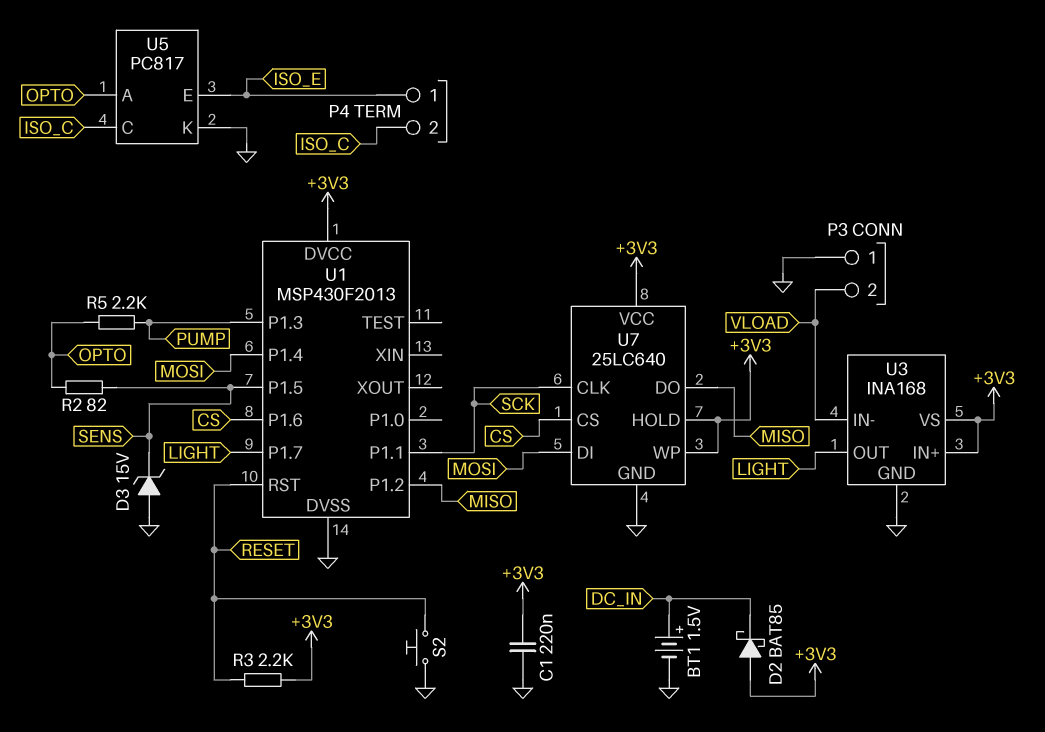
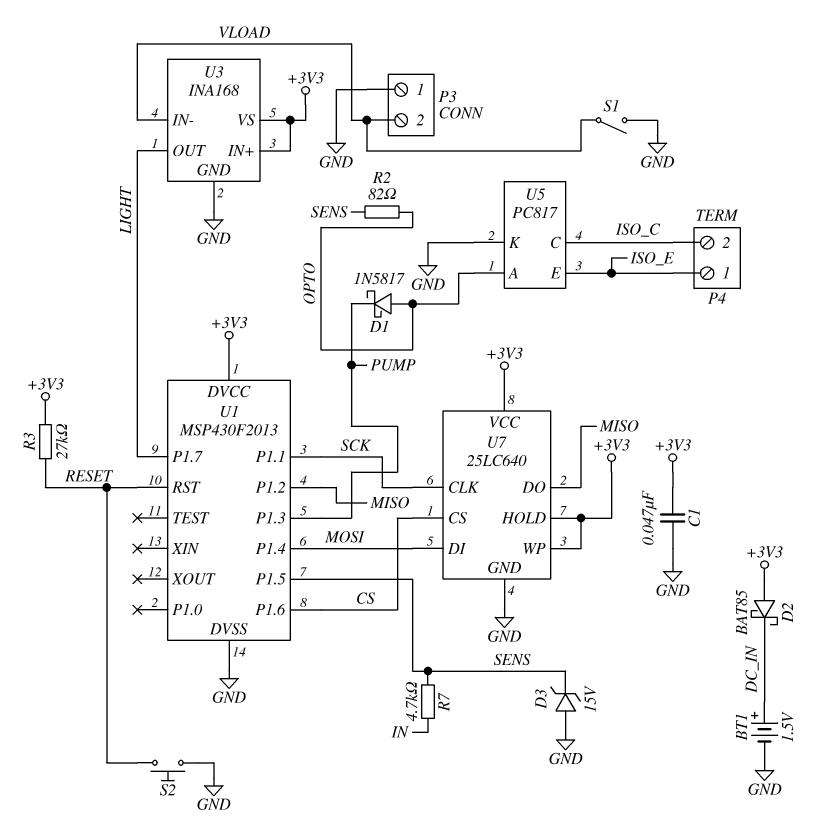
C1: 220nF (+3V3, GND) -> 47nF (+3V3, GND)
D1: none -> schottky 1N5817 (A OPTO, K PUMP)
R3: 2.2k (+3V3, RESET) -> 27k (+3V3, RESET)
R5: 2.2k (OPTO, PUMP) -> none
R7: none -> 4.7k (IN, SENS)
S1: none -> switch (GND, VLOAD)

